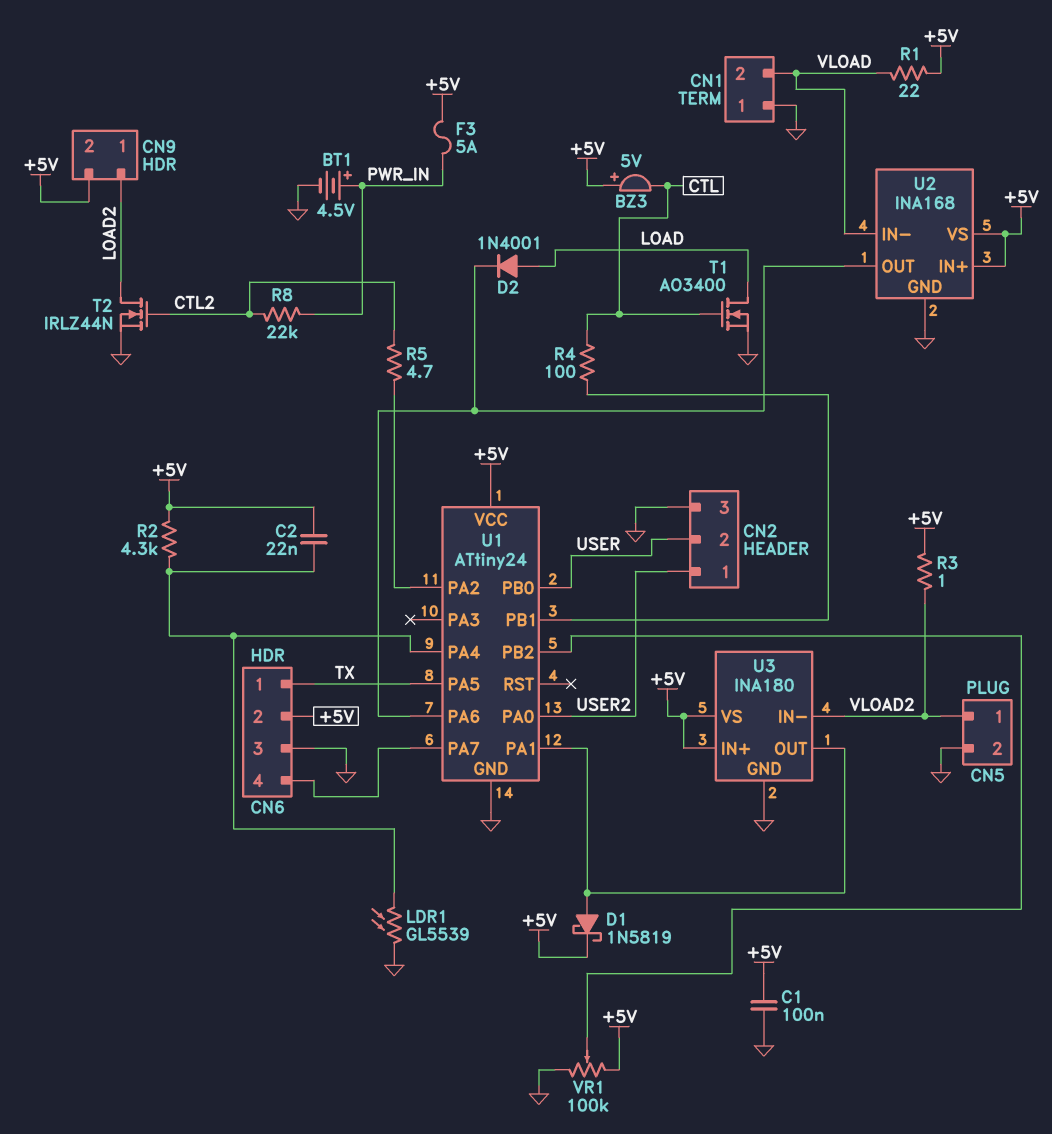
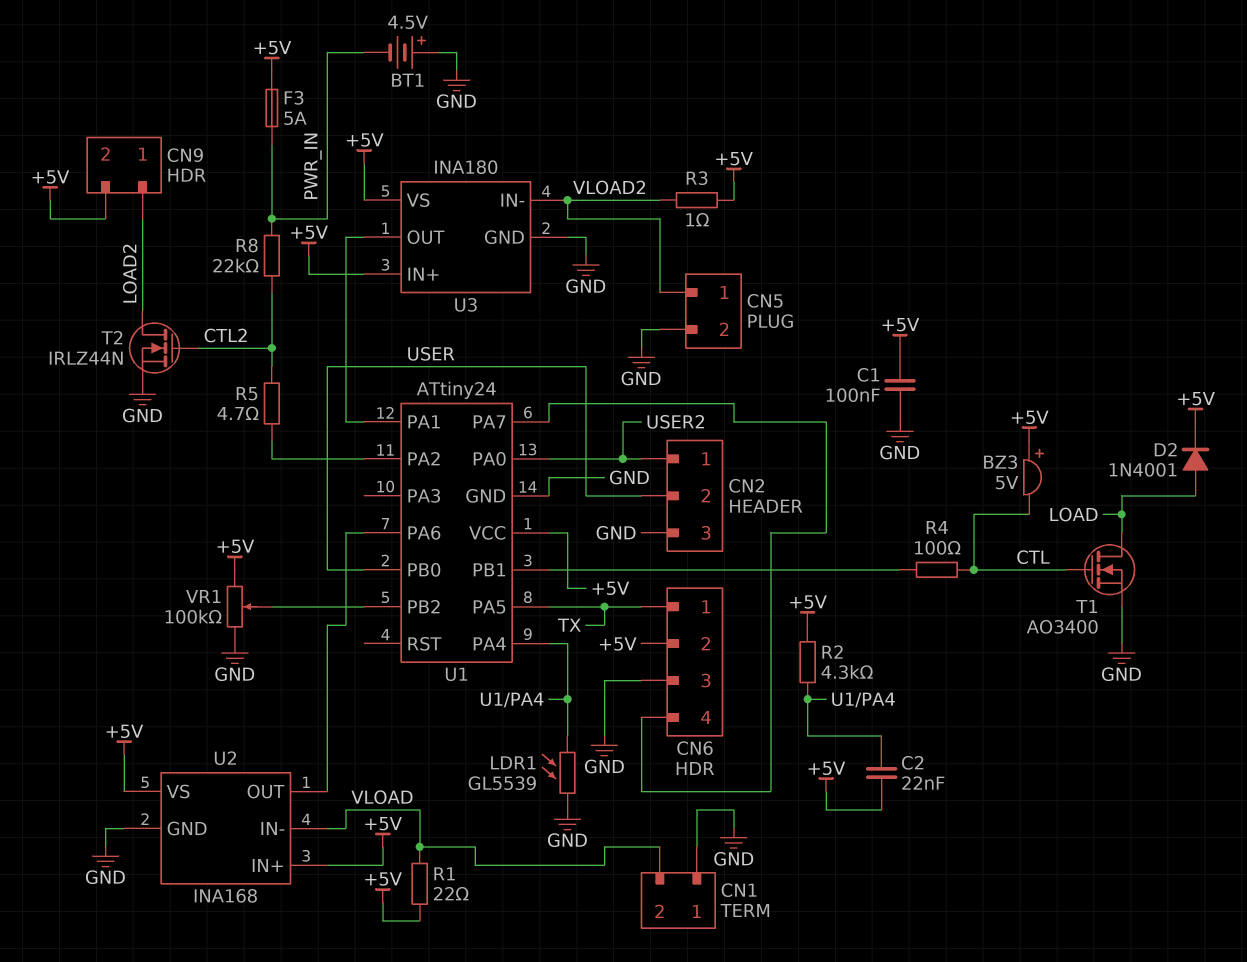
BT1: 4.5V (plus PWR_IN, minus GND) -> 4.5V (plus GND, minus PWR_IN)
D1: schottky 1N5819 (A U1/PA1, K +5V) -> none
D2: diode 1N4001 (A LOAD, K U1/PA6) -> diode 1N4001 (A LOAD, K +5V)

